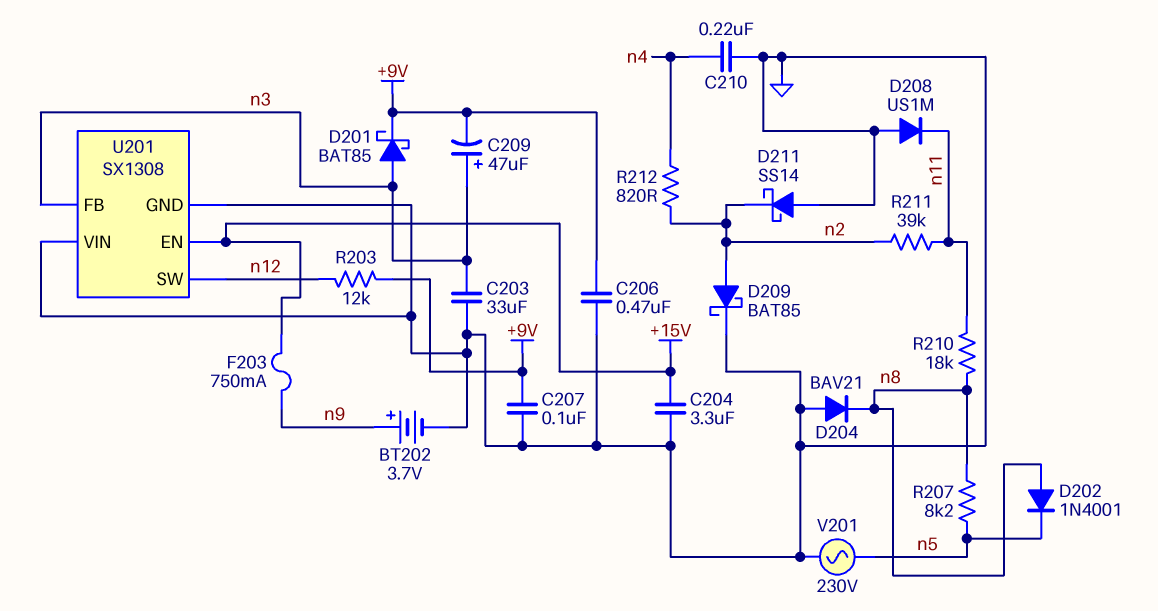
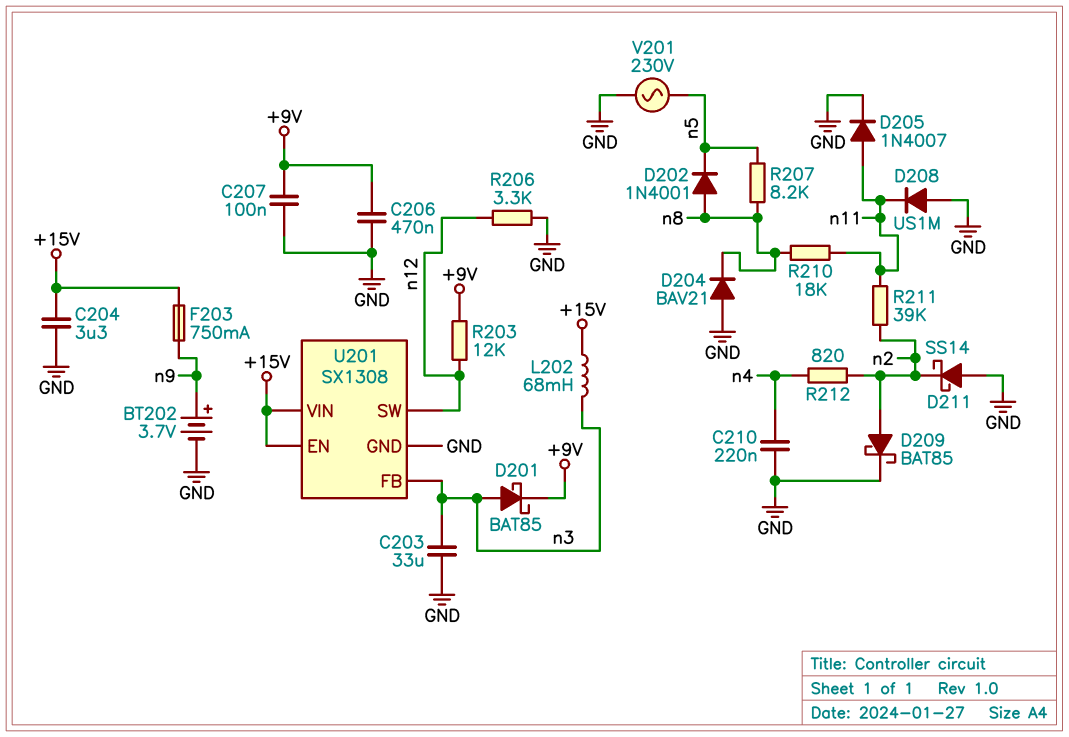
C209: 47uF (plus n3, minus +9V) -> none
D205: none -> diode 1N4007 (A n11, K GND)
L202: none -> 68mH (+15V, n3)
R206: none -> 3.3k (GND, n12)
U201 pin VIN: GND -> +15V

